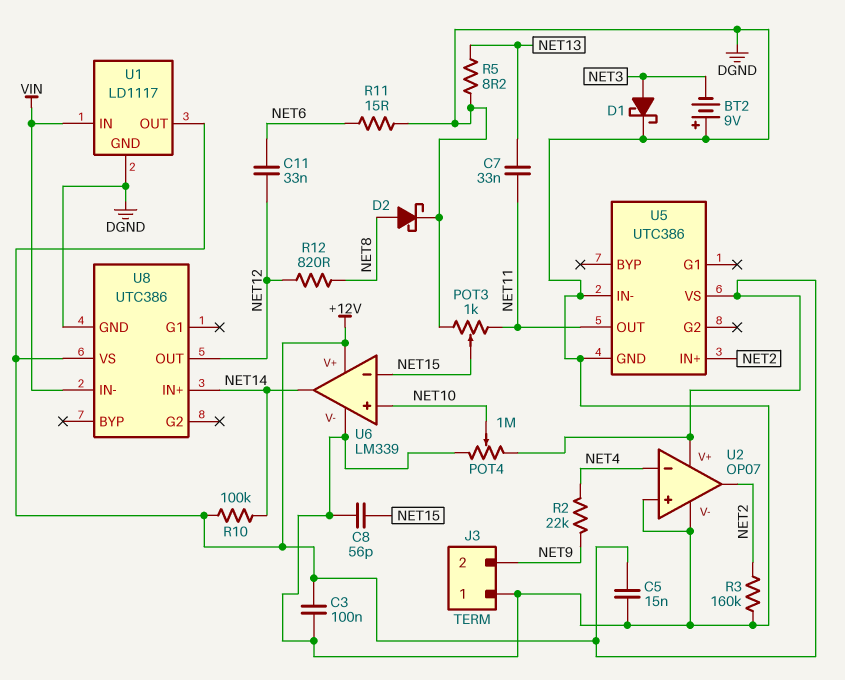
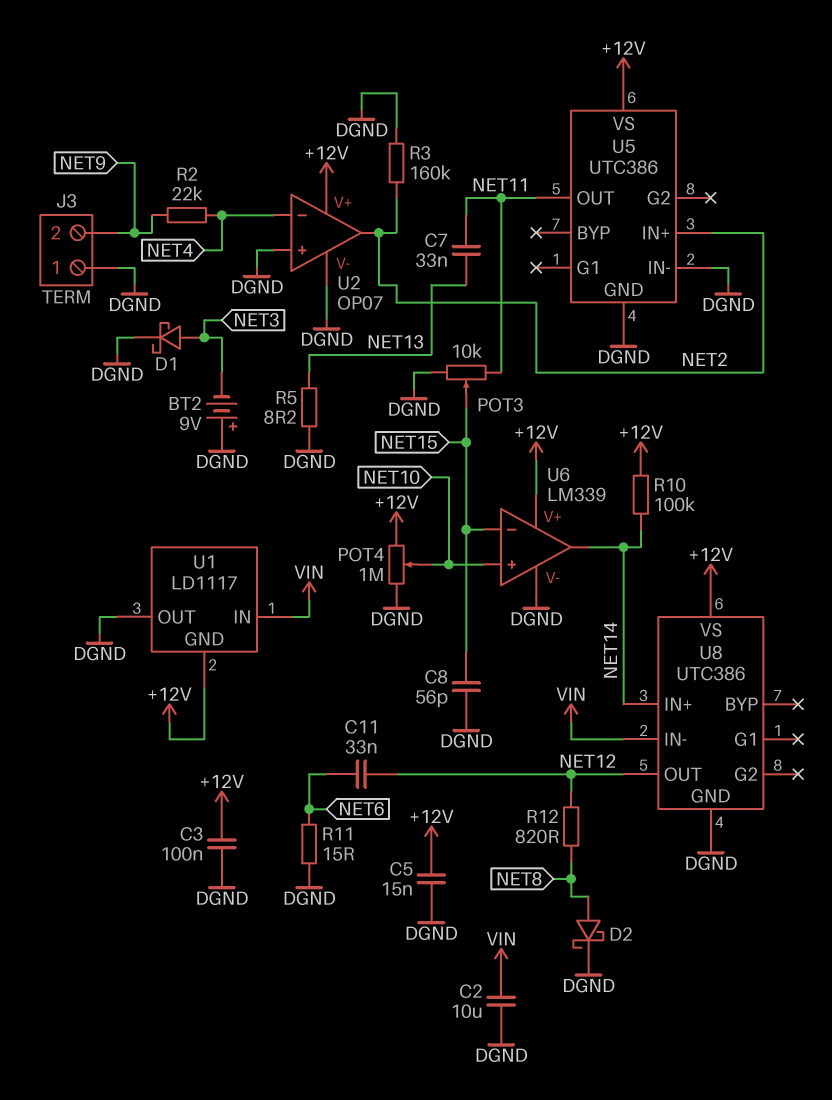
C2: none -> 10uF (DGND, VIN)
POT3: 1k (DGND, NET11, wiper NET15) -> 10k (DGND, NET11, wiper NET15)
U1 pin GND: DGND -> +12V
U1 pin OUT: +12V -> DGND

